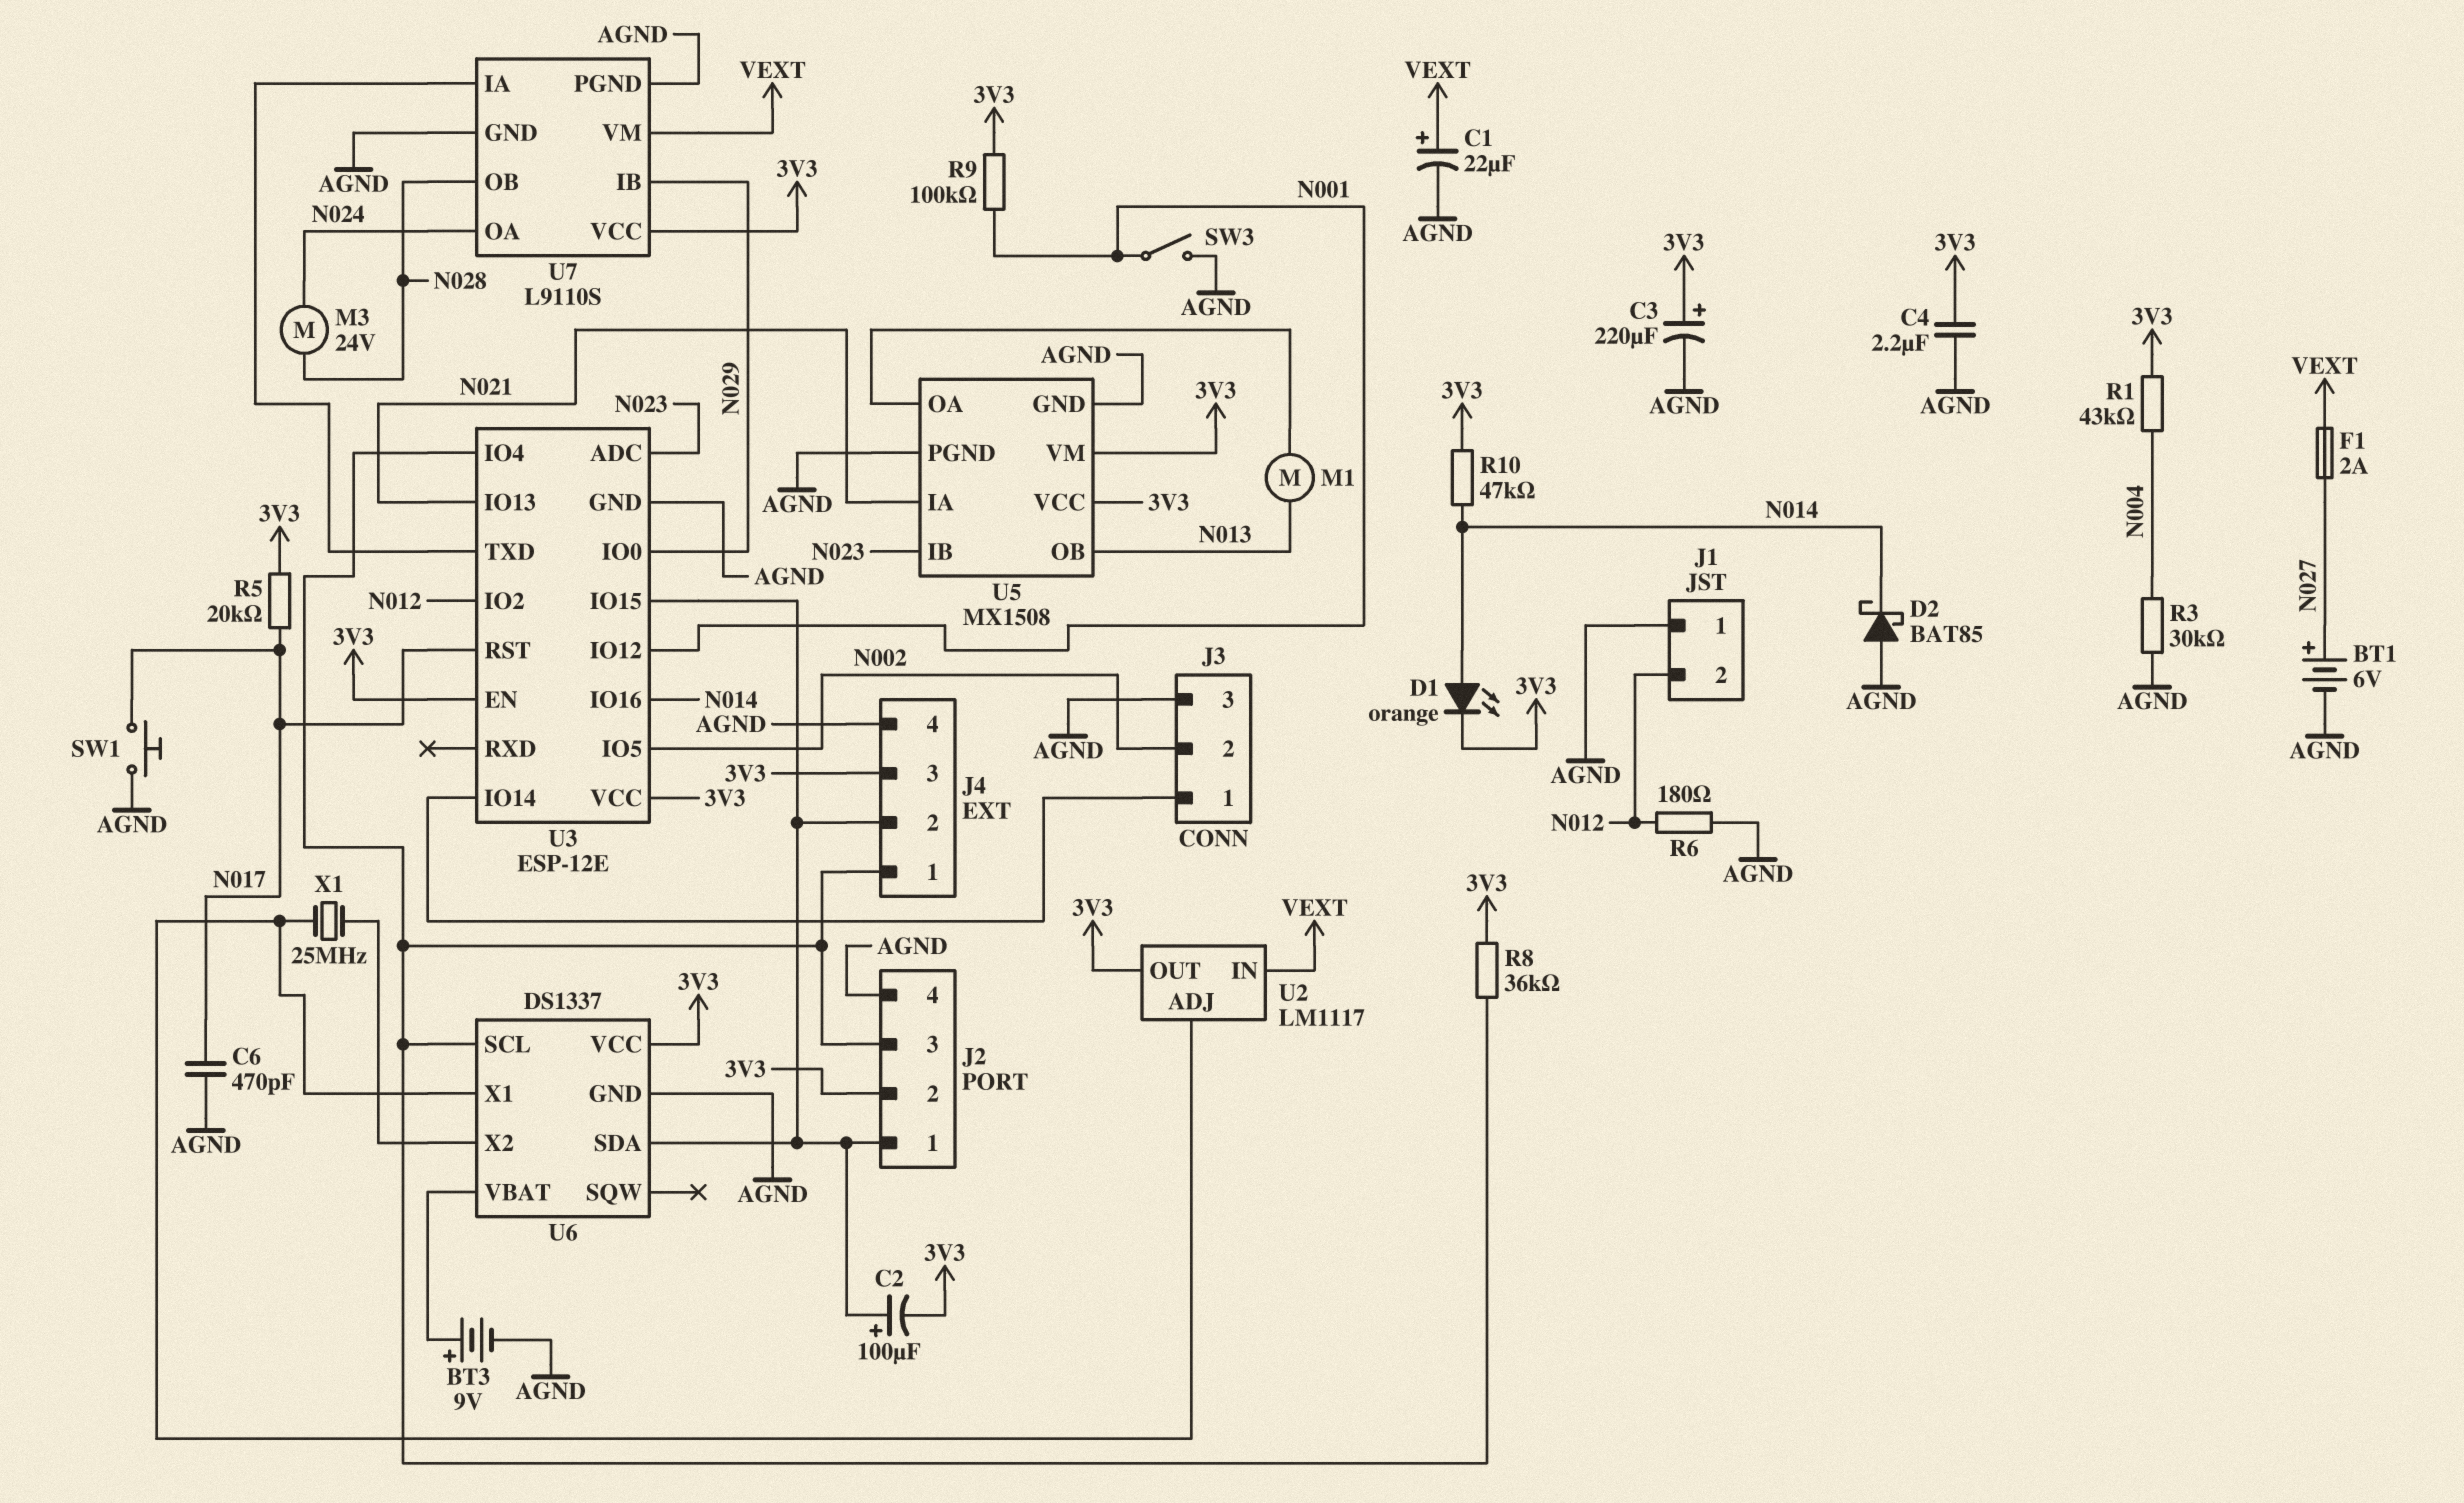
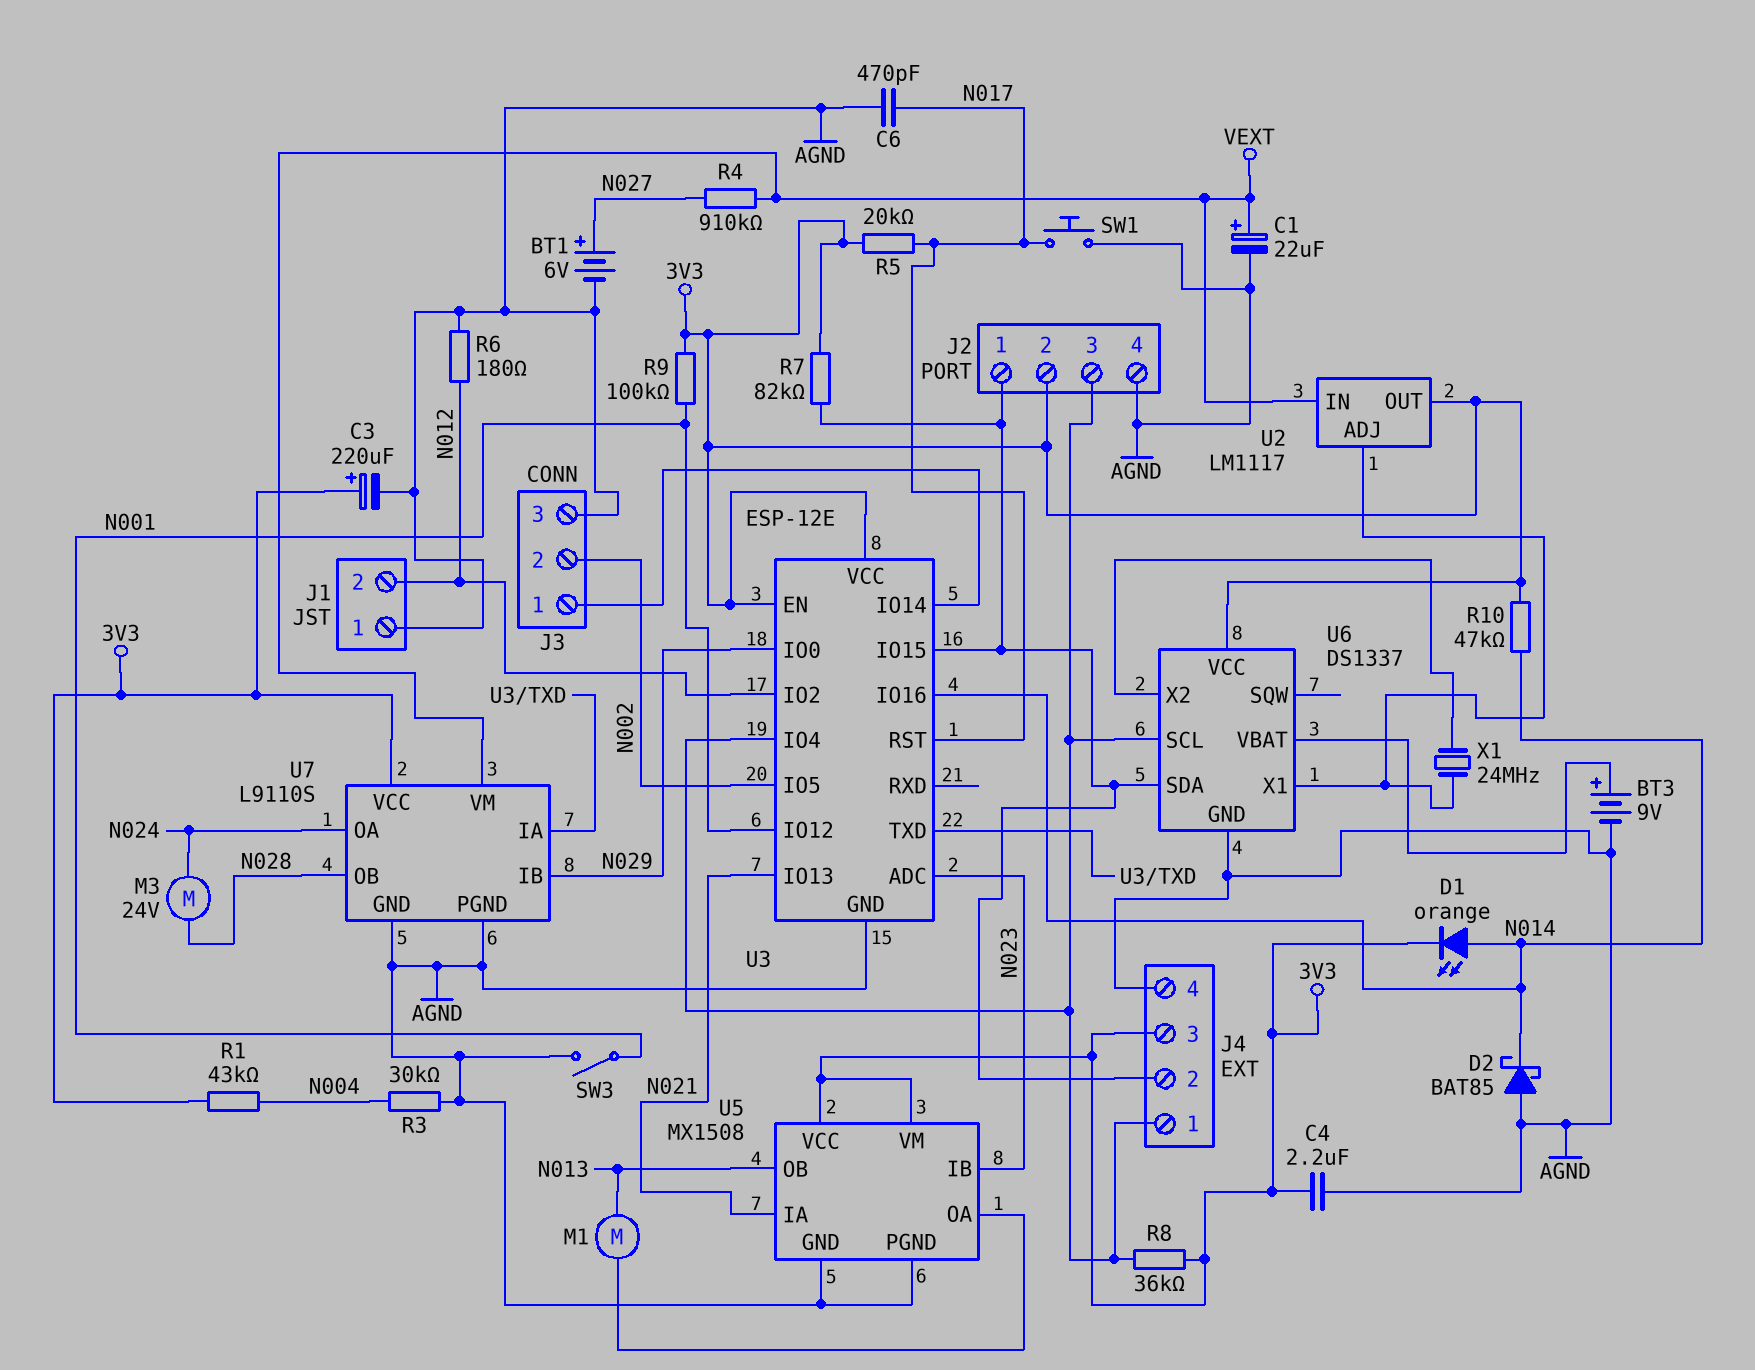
C2: 100uF (plus J2/1, minus 3V3) -> none
F1: 2A (N027, VEXT) -> none
R4: none -> 910k (N027, VEXT)
R7: none -> 82k (3V3, J2/1)
X1: 25MHz (U2/ADJ, U6/X2) -> 24MHz (U2/ADJ, U6/X2)

